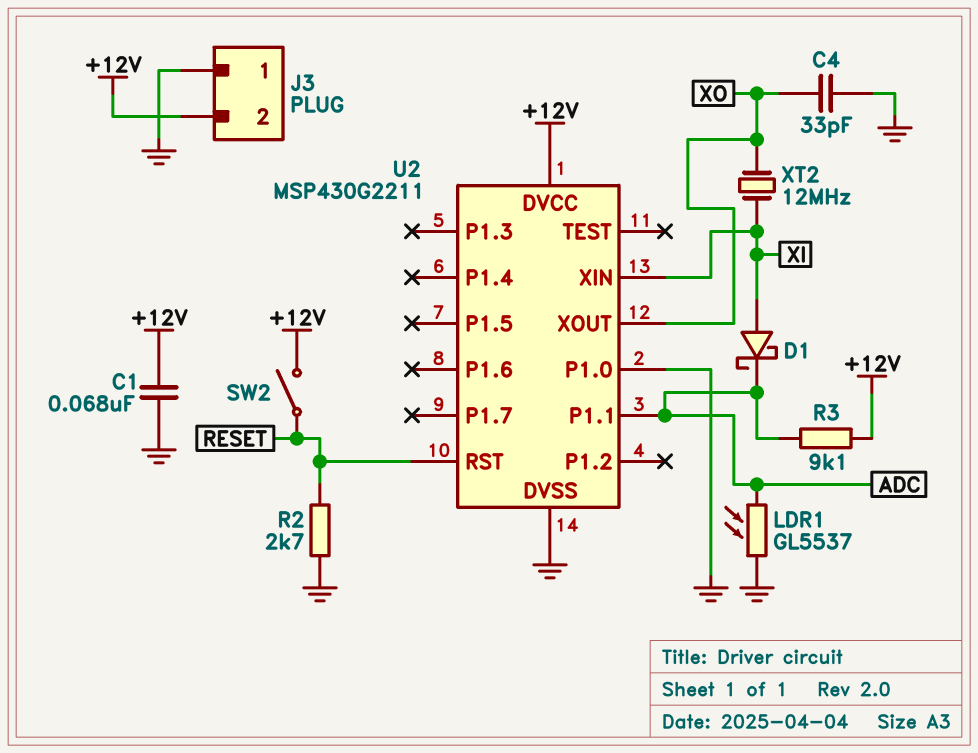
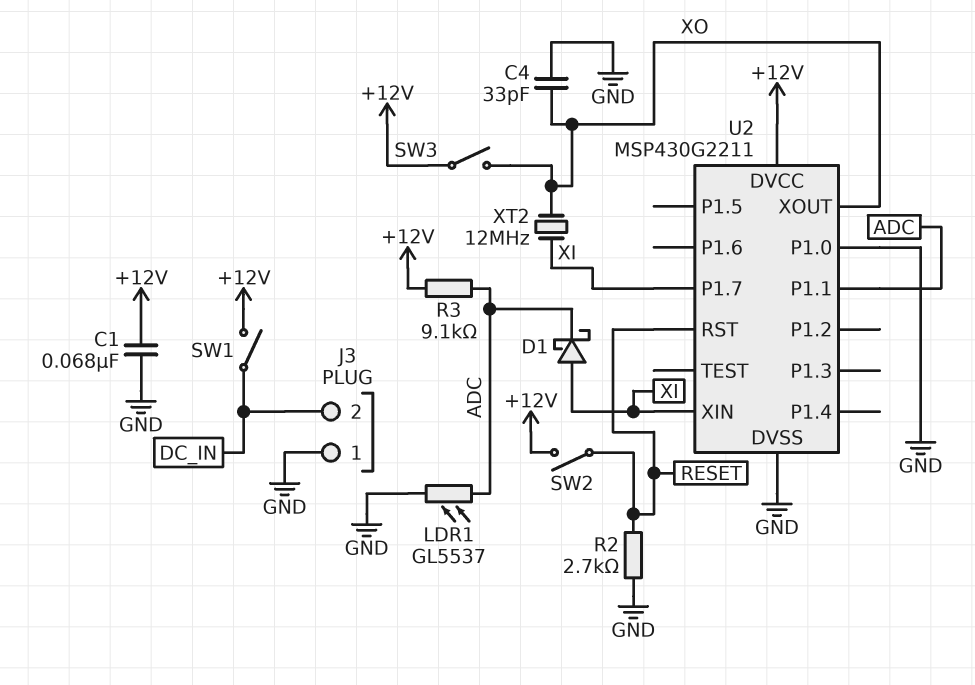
J3 pin 2: +12V -> DC_IN
SW1: none -> switch (+12V, DC_IN)
SW3: none -> switch (+12V, XO)
U2 pin P1.7: none -> XI

